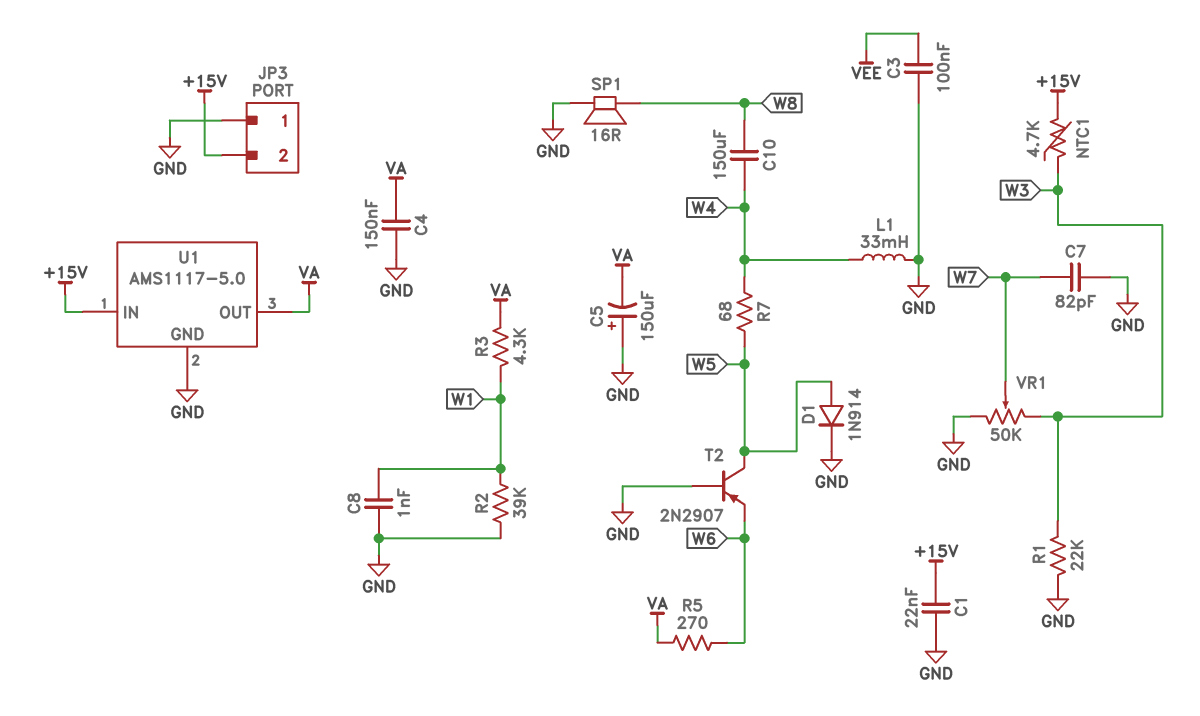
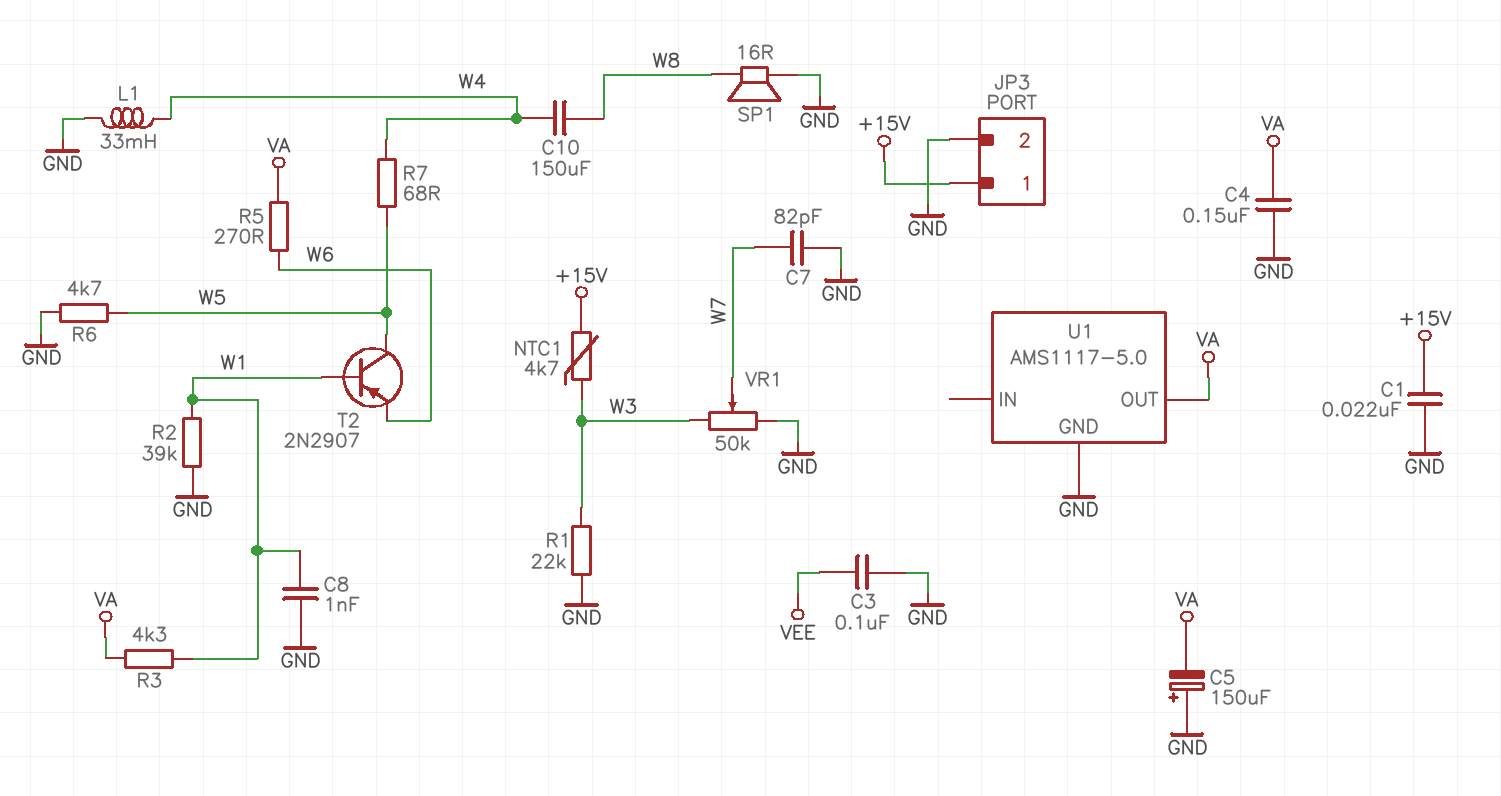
D1: diode 1N914 (A W5, K GND) -> none
JP3 pin 1: GND -> +15V
JP3 pin 2: +15V -> GND
R6: none -> 4.7k (GND, W5)
T2: PNP 2N2907 (B GND, C W5, E W6) -> PNP 2N2907 (B W1, C W5, E W6)
U1 pin IN: +15V -> none

